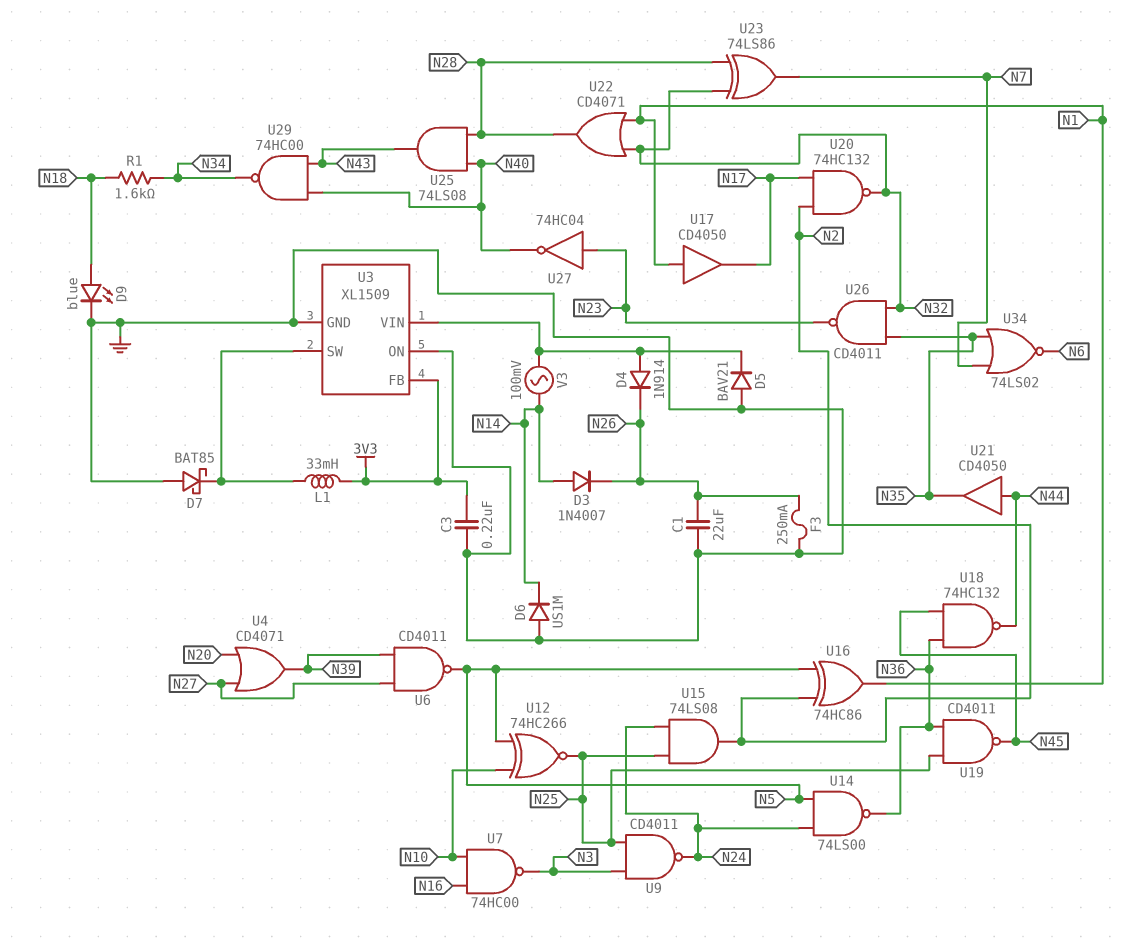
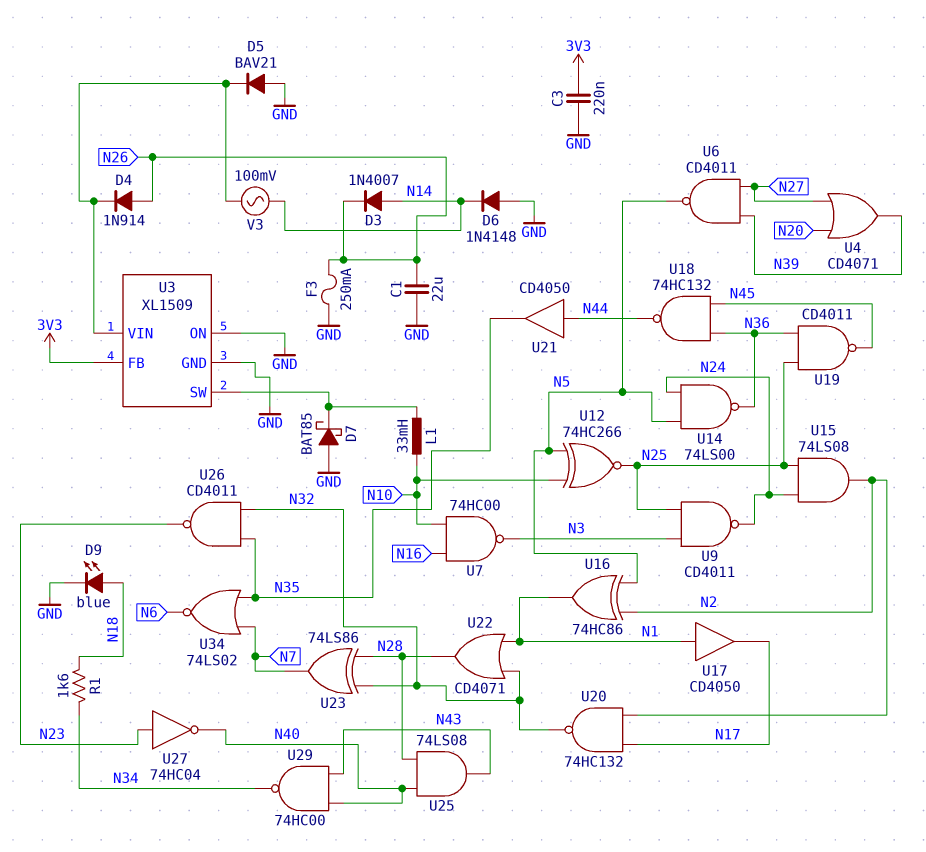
D4: diode 1N914 (A U3/VIN, K N26) -> diode 1N914 (A N26, K U3/VIN)
D6: diode US1M (A GND, K N14) -> diode 1N4148 (A GND, K N14)
L1: 33mH (3V3, U3/SW) -> 33mH (N10, U3/SW)

